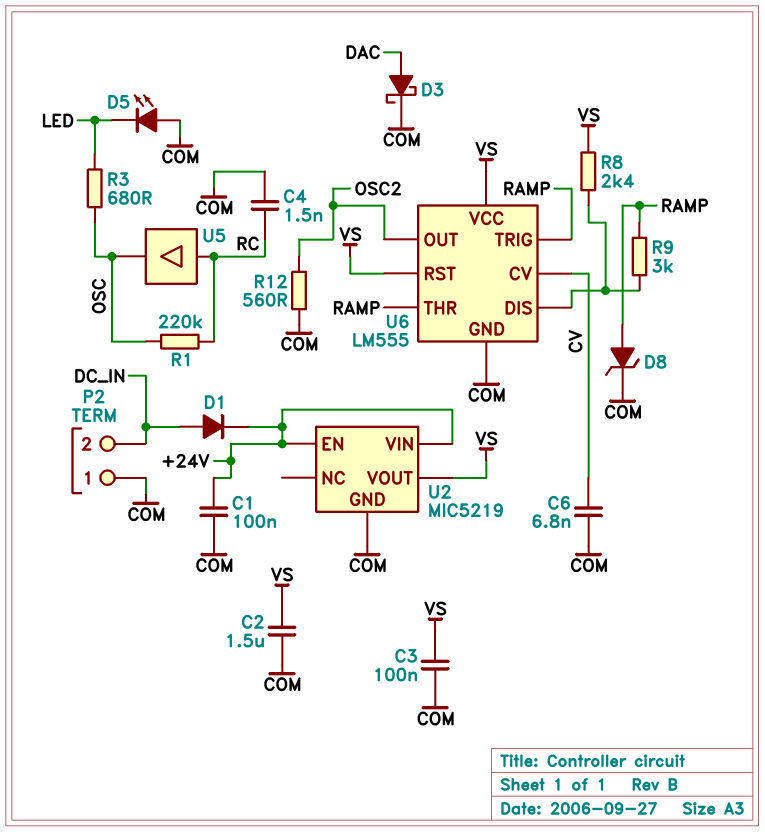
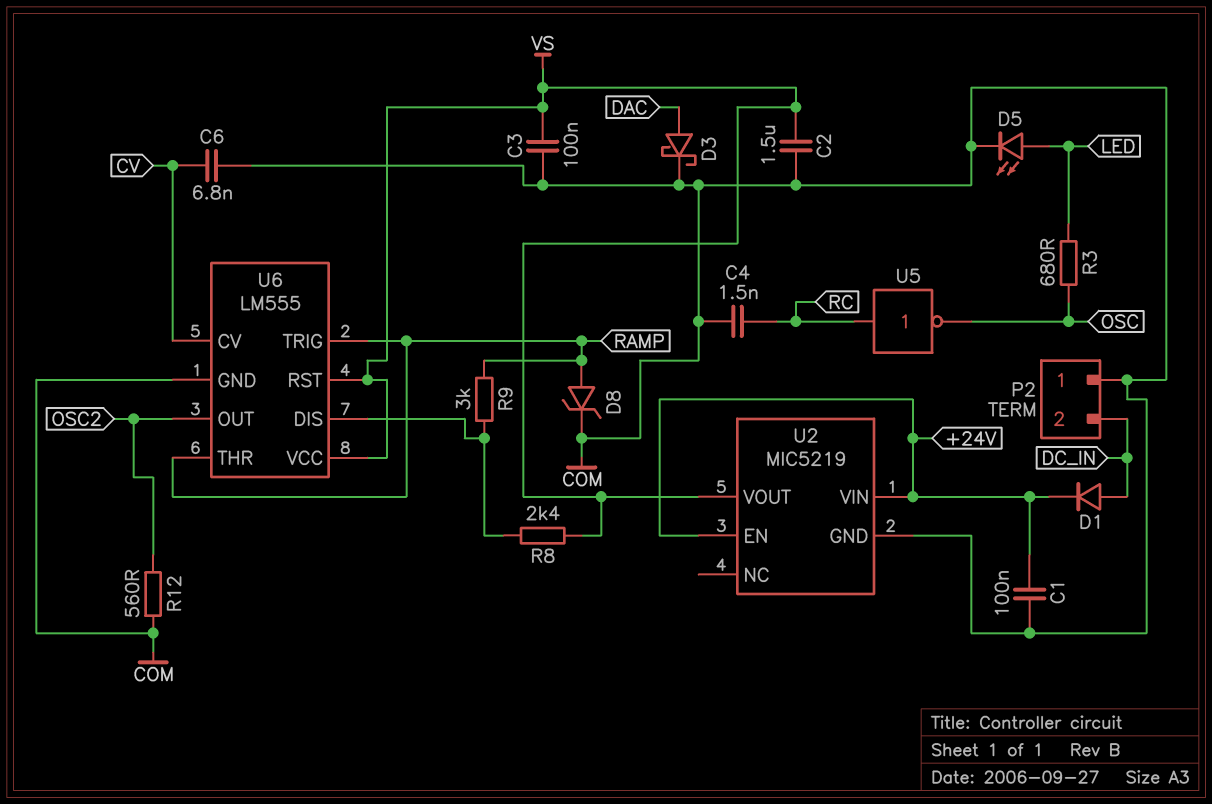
D5: LED (A COM, K LED) -> LED (A LED, K COM)
R1: 220k (OSC, RC) -> none
U5: buffer (in RC, out OSC) -> NOT (in RC, out OSC)

